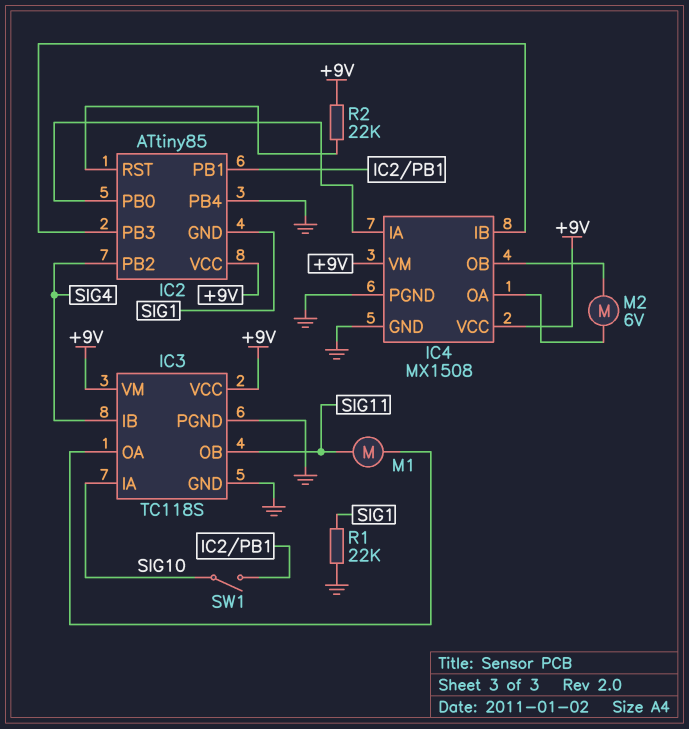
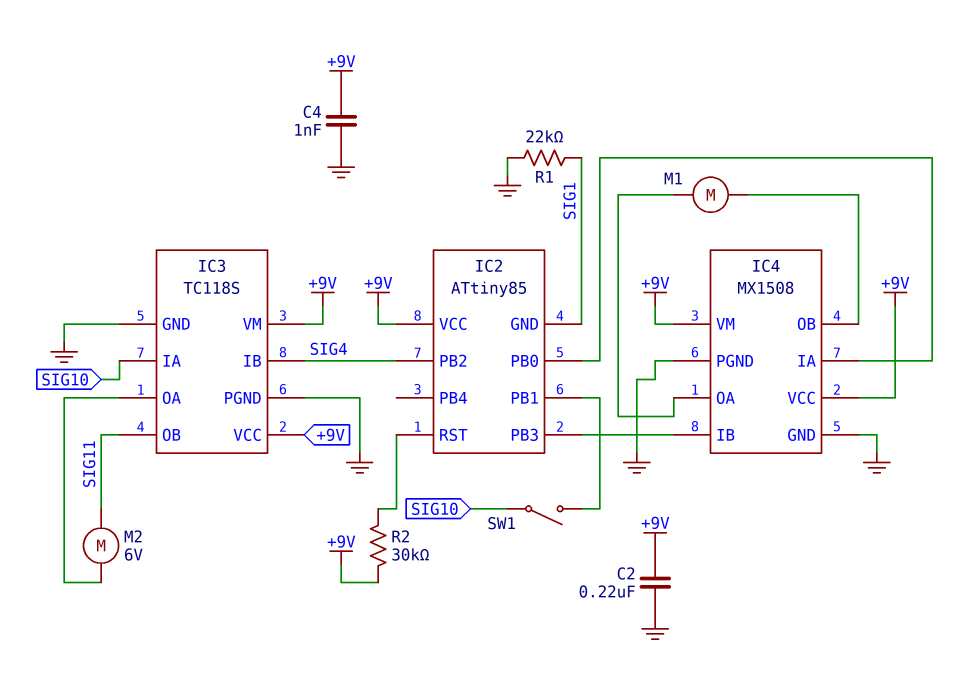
C2: none -> 220nF (+9V, GND)
C4: none -> 1nF (+9V, GND)
IC2 pin PB4: GND -> none
M1: motor (IC3/OA, SIG11) -> motor (IC4/OA, IC4/OB)
M2: motor 6V (IC4/OA, IC4/OB) -> motor 6V (IC3/OA, SIG11)
R2: 22k (+9V, IC2/RST) -> 30k (+9V, IC2/RST)

